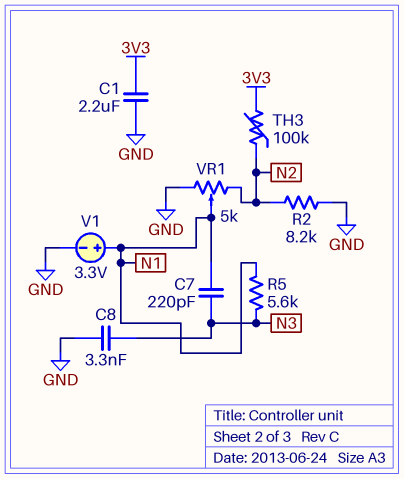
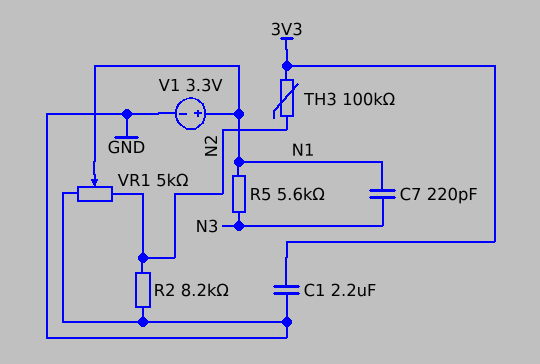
C8: 3.3nF (GND, N3) -> none

